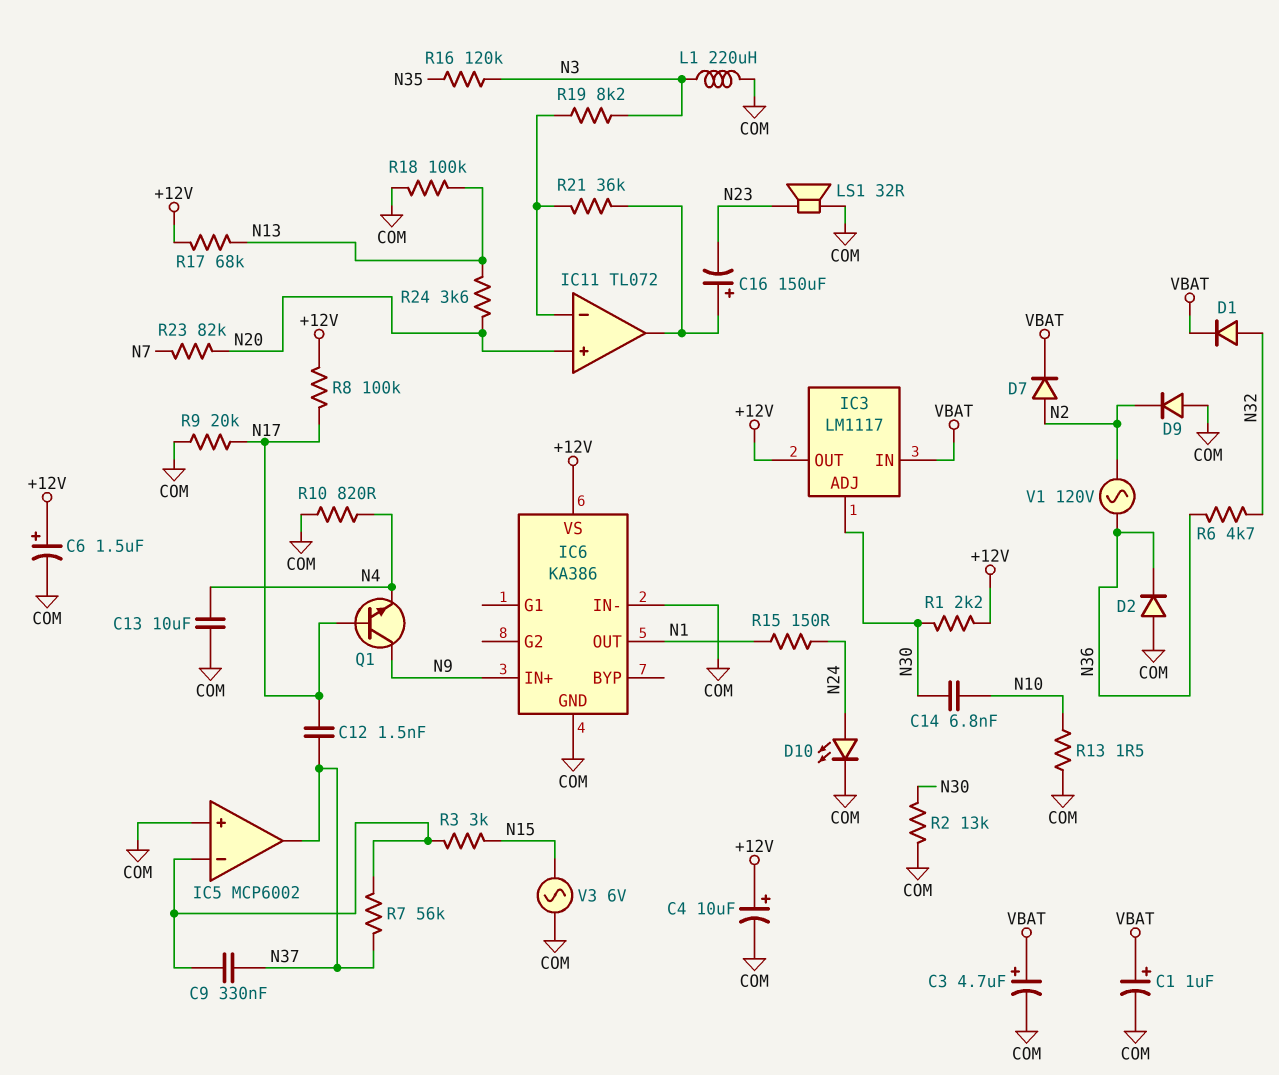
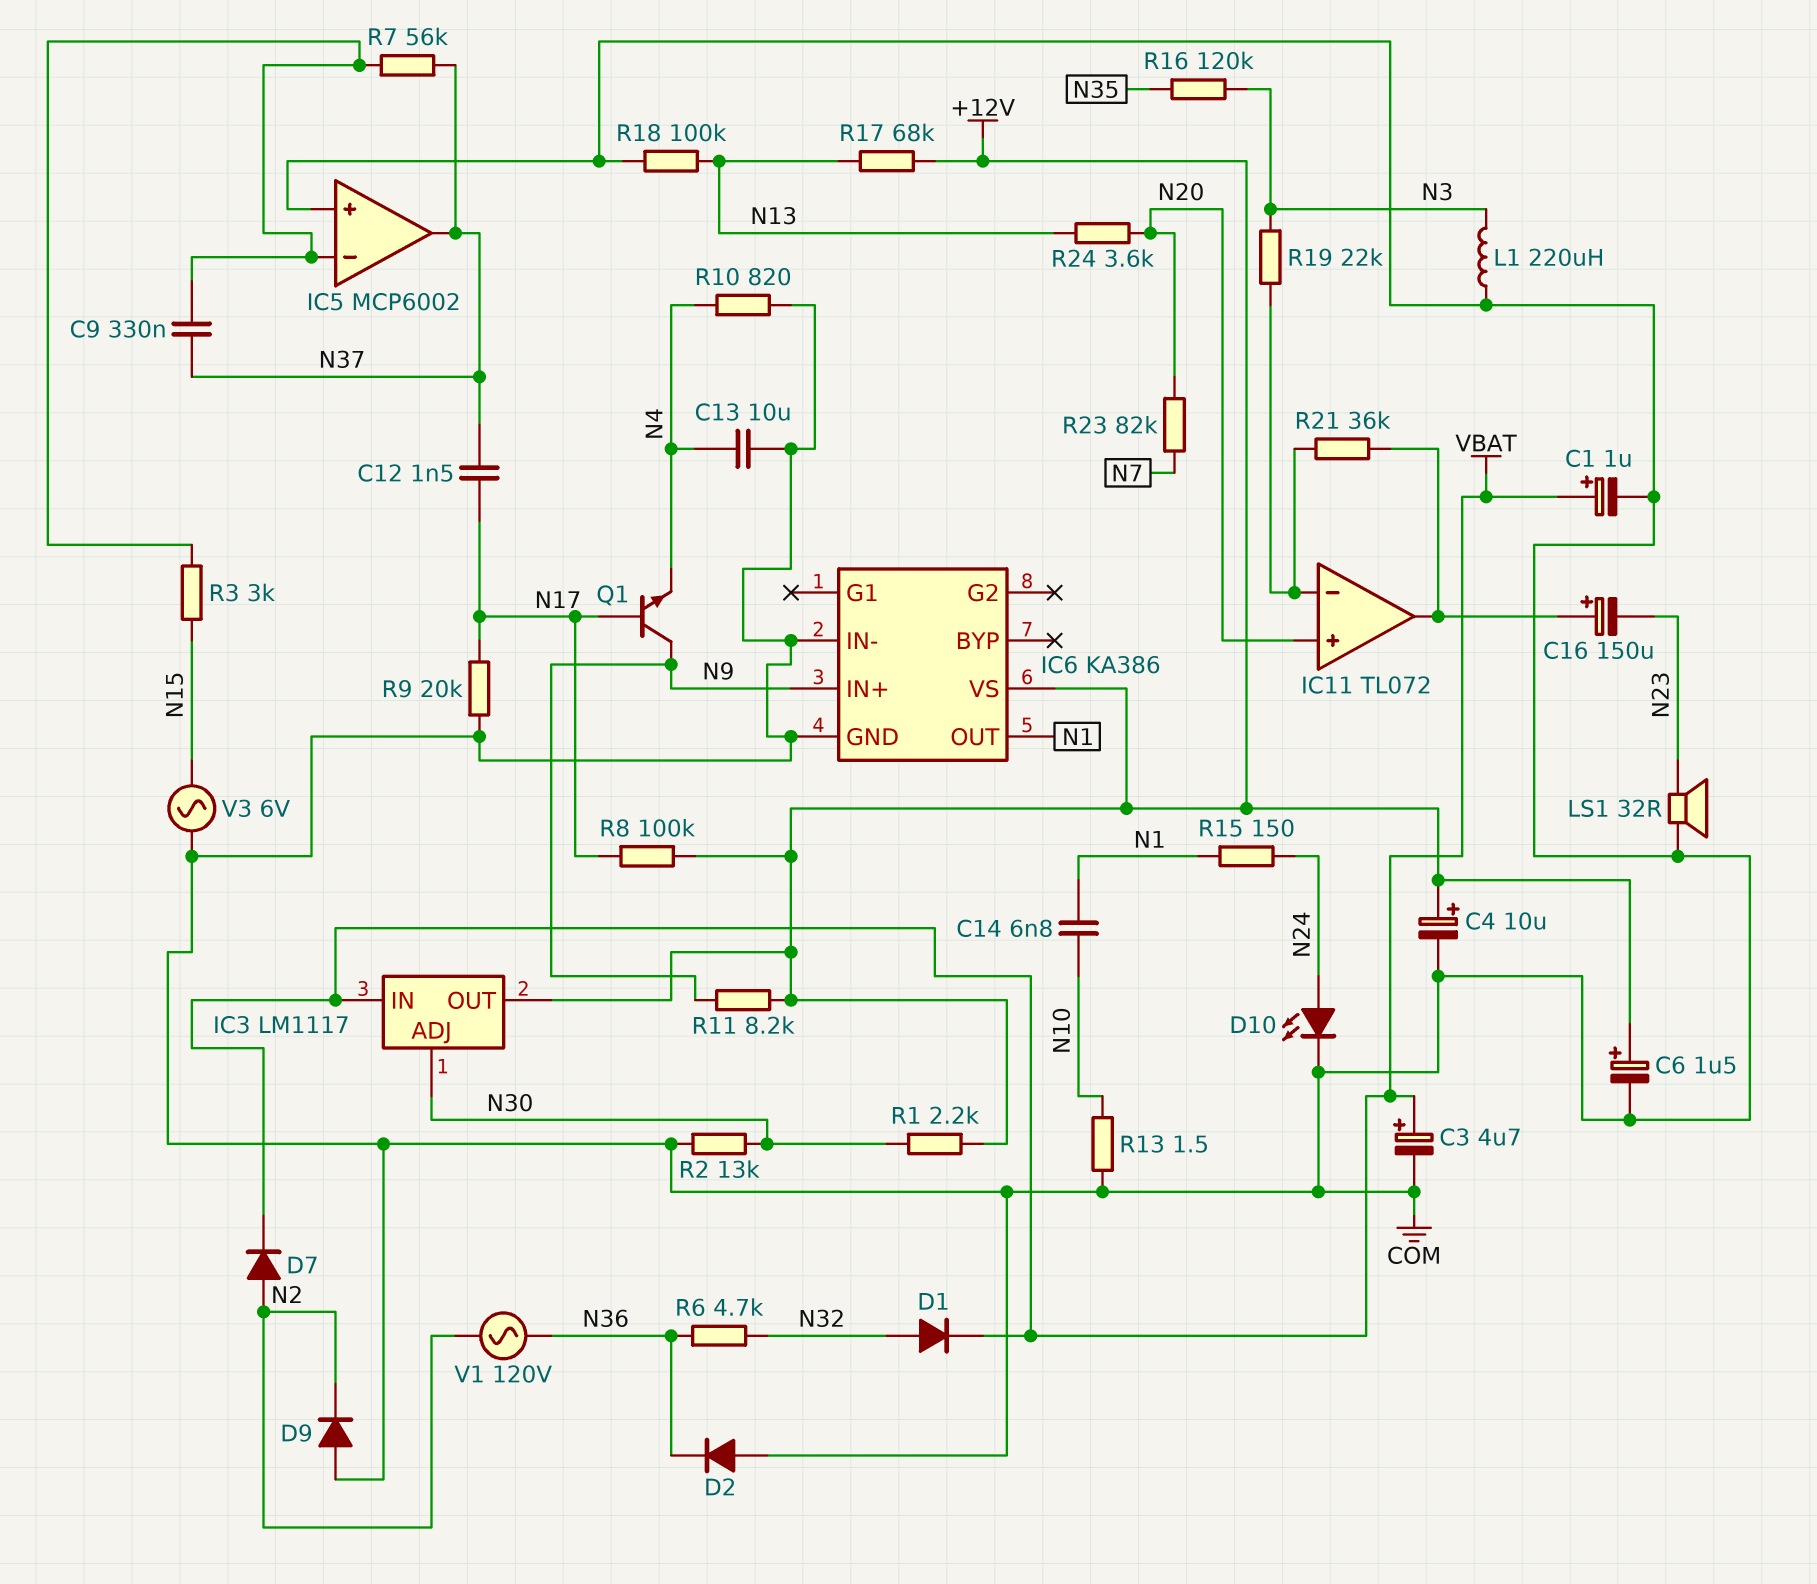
C14: 6.8nF (N10, N30) -> 6.8nF (N1, N10)
R11: none -> 8.2k (+12V, N9)
R19: 8.2k (IC11/in-, N3) -> 22k (IC11/in-, N3)

